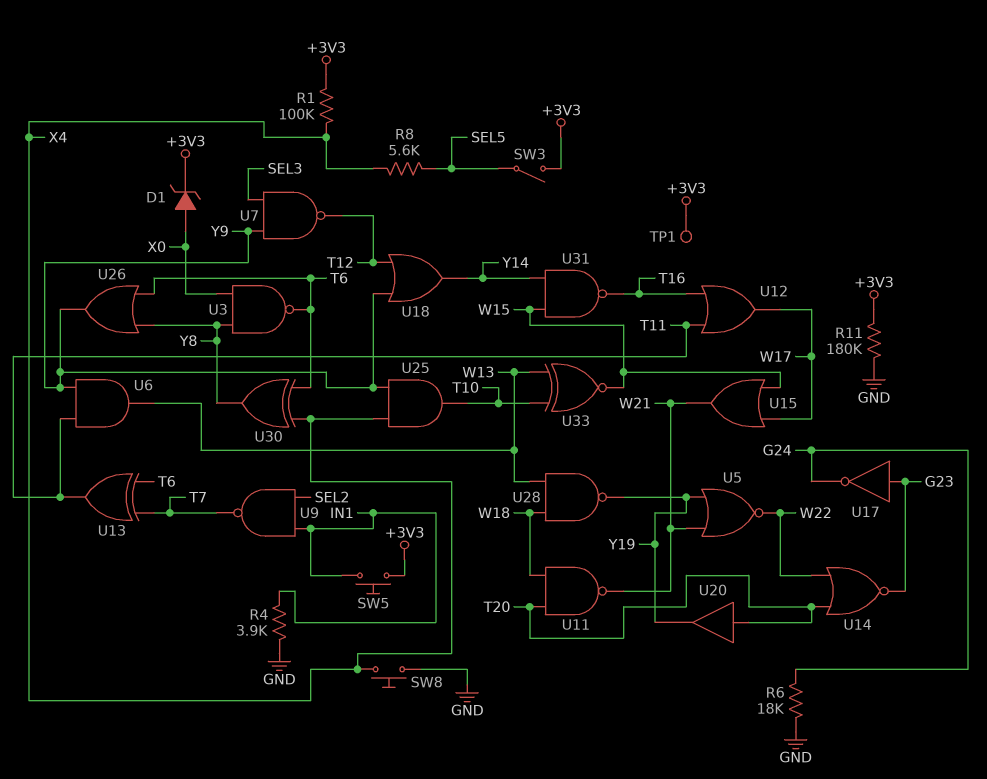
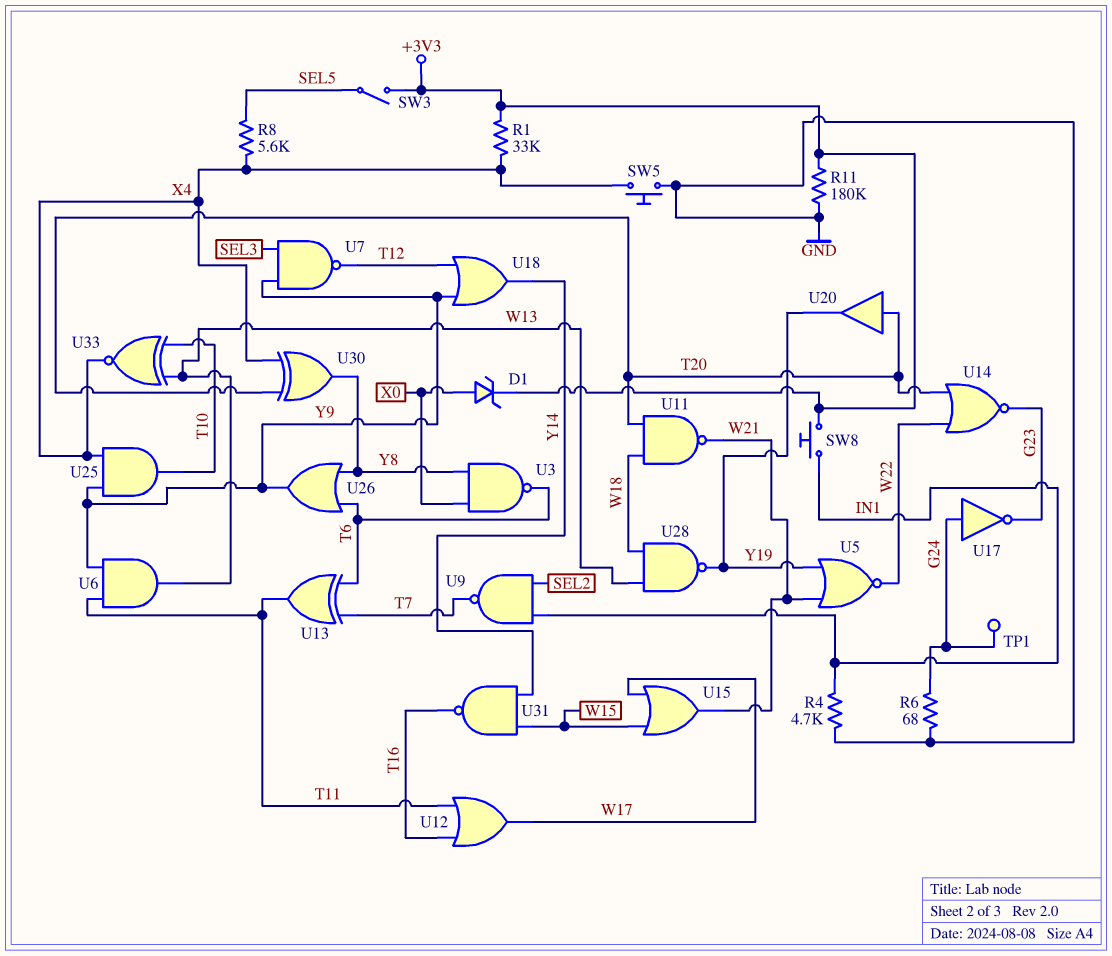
R1: 100k (+3V3, X4) -> 33k (+3V3, X4)
R4: 3.9k (GND, IN1) -> 4.7k (GND, IN1)
R6: 18k (G24, GND) -> 68 (G24, GND)
SW5: button (+3V3, IN1) -> button (GND, X4)
SW8: button (GND, X4) -> button (+3V3, IN1)
TP1: test point (+3V3) -> test point (G24)
U17: NOT (in G23, out G24) -> NOT (in G24, out G23)
U30: XOR (in T6, in X4, out Y8) -> XOR (in T20, in X4, out Y8)
U33: XNOR (in T10, in W13, out W15) -> XNOR (in T10, in W13, out X4)

